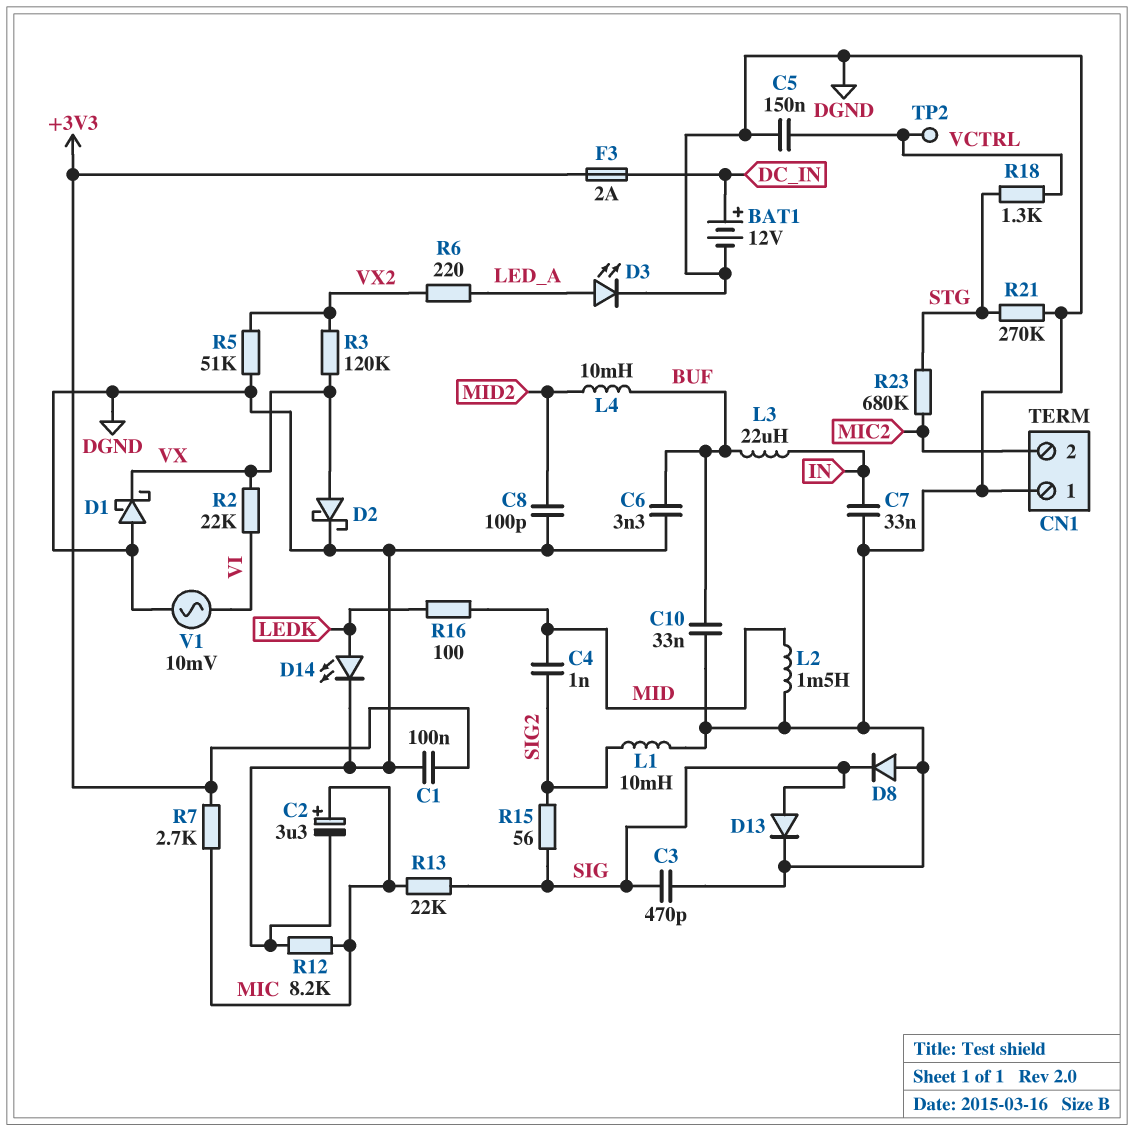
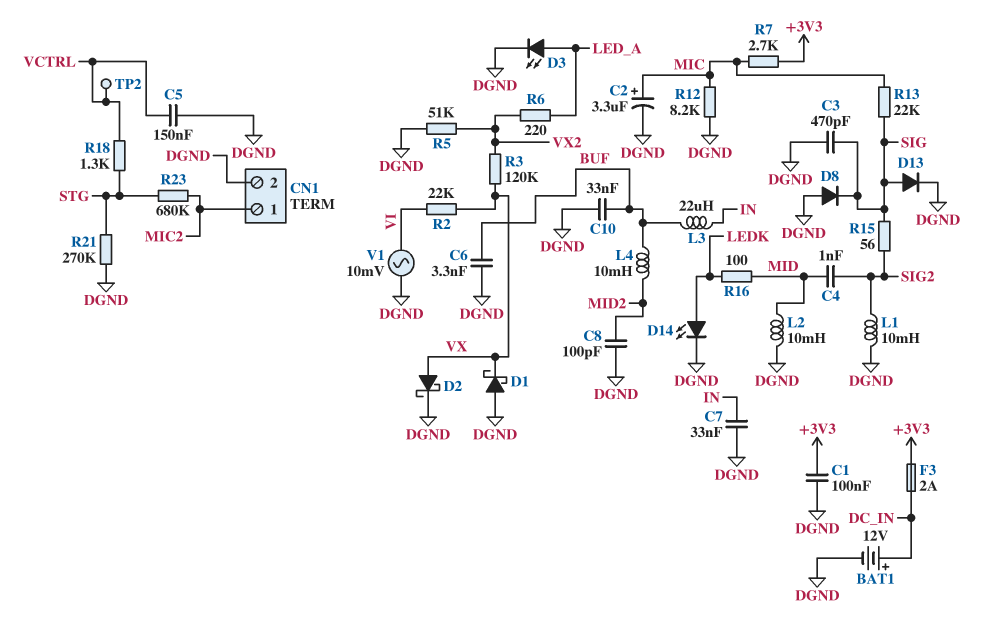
CN1 pin 1: DGND -> MIC2
CN1 pin 2: MIC2 -> DGND
L2: 1.5mH (DGND, MID) -> 10mH (DGND, MID)

